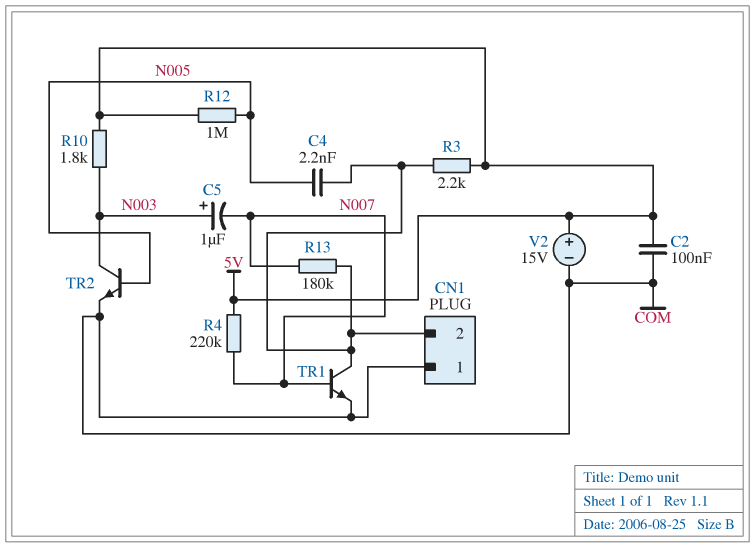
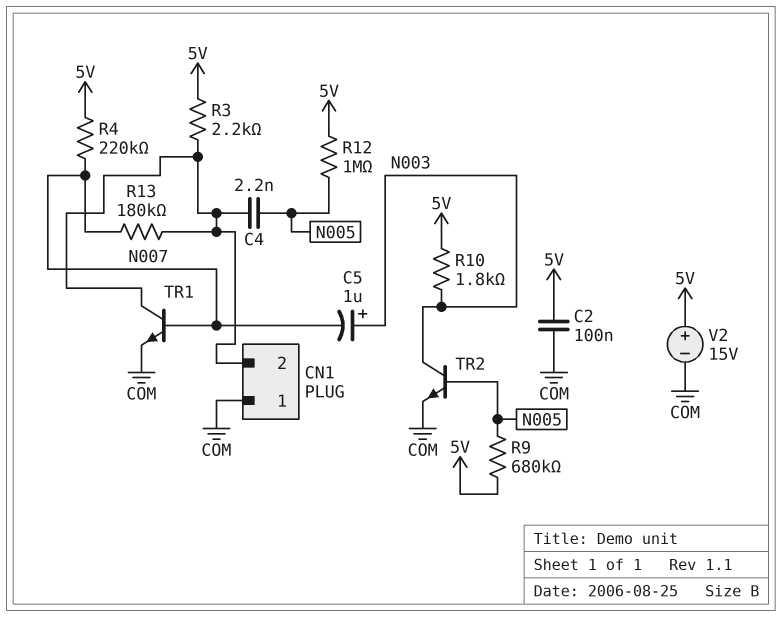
R9: none -> 680k (5V, N005)

